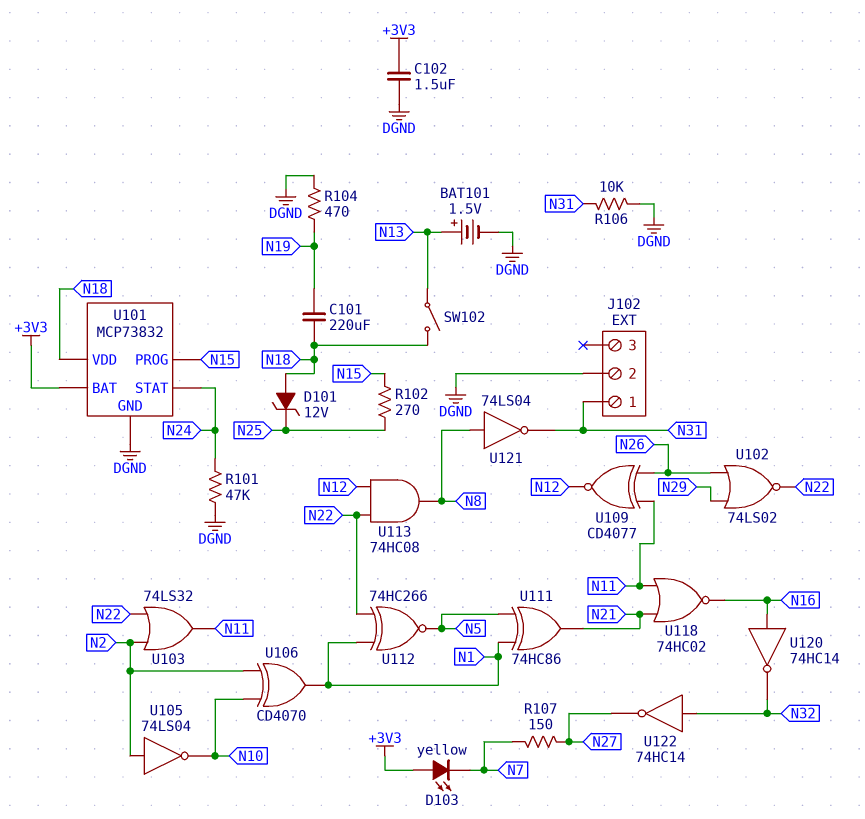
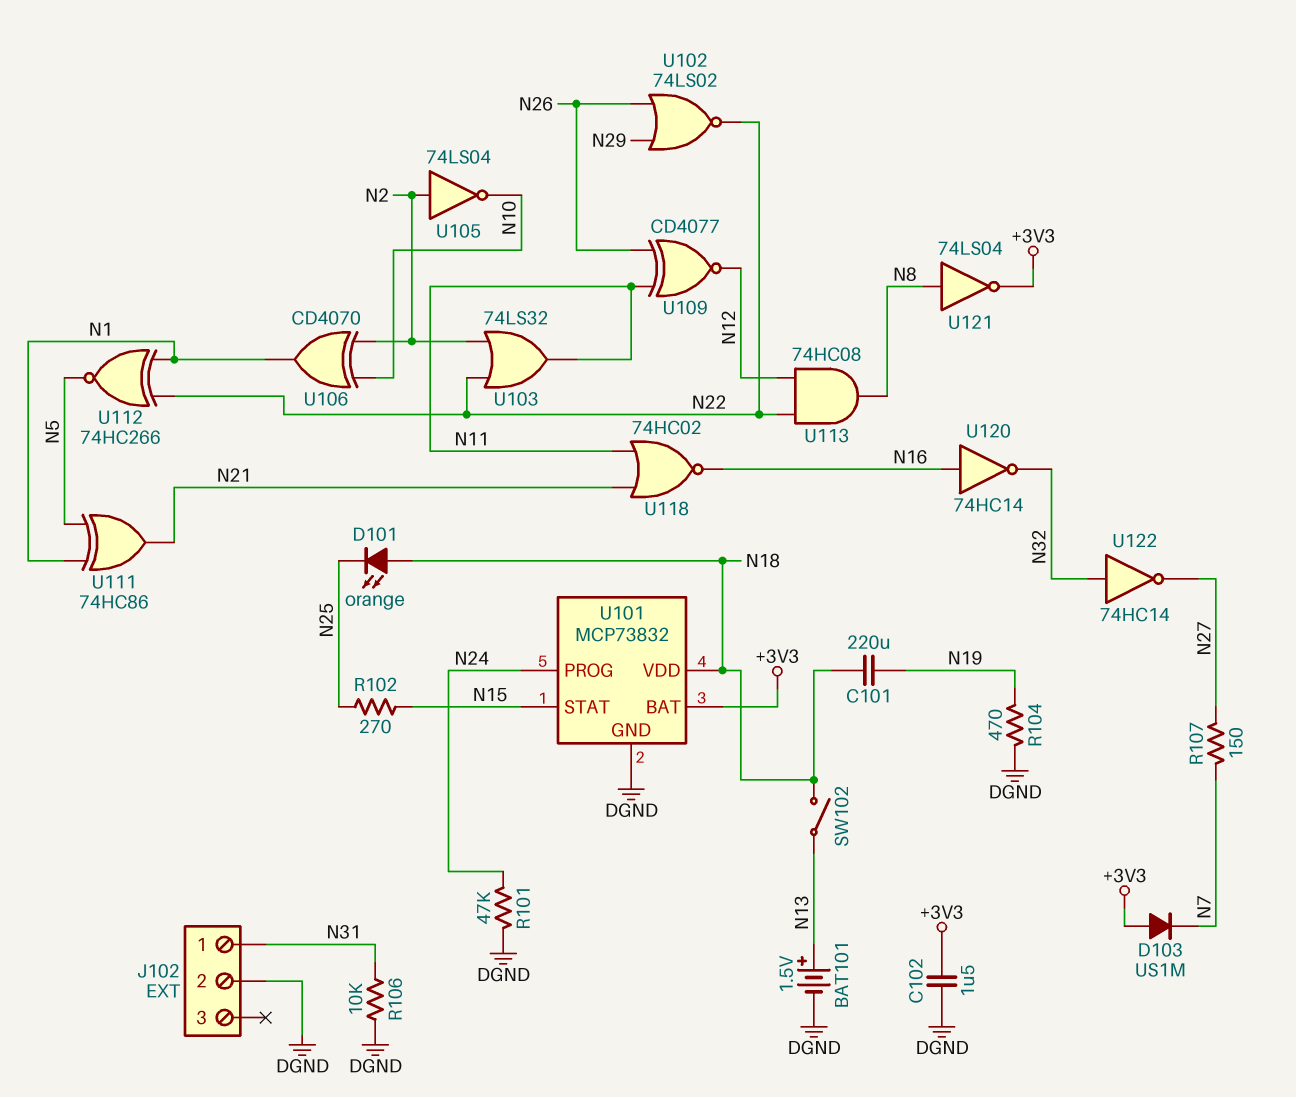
D101: zener 12V (A N18, K N25) -> LED orange (A N18, K N25)
D103: LED yellow (A +3V3, K N7) -> diode US1M (A +3V3, K N7)
U101 pin PROG: N15 -> N24
U101 pin STAT: N24 -> N15
U121: NOT 74LS04 (in N8, out N31) -> NOT 74LS04 (in N8, out +3V3)

